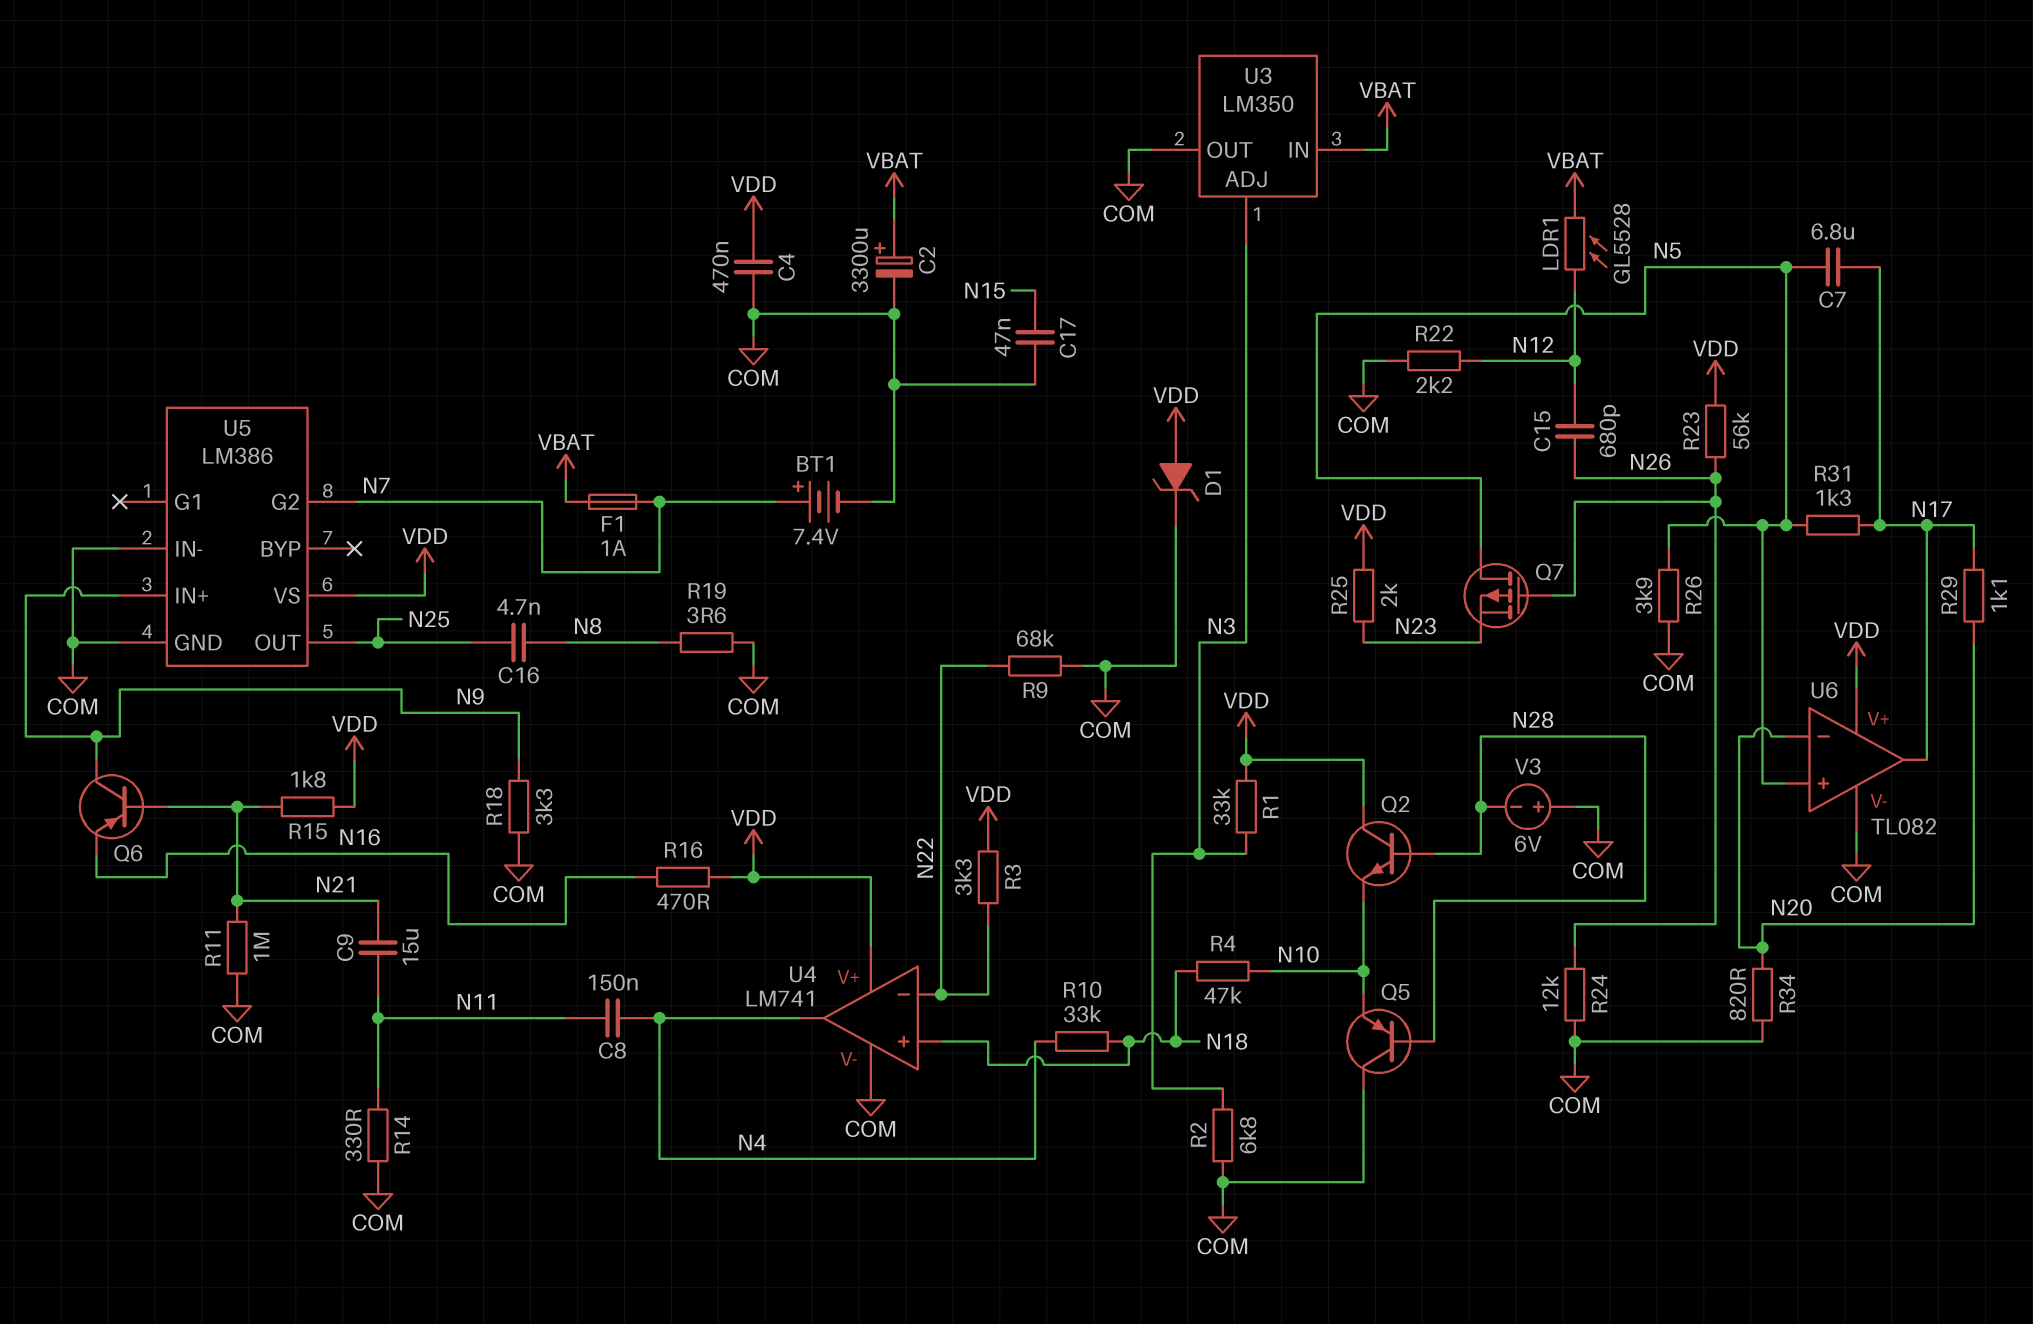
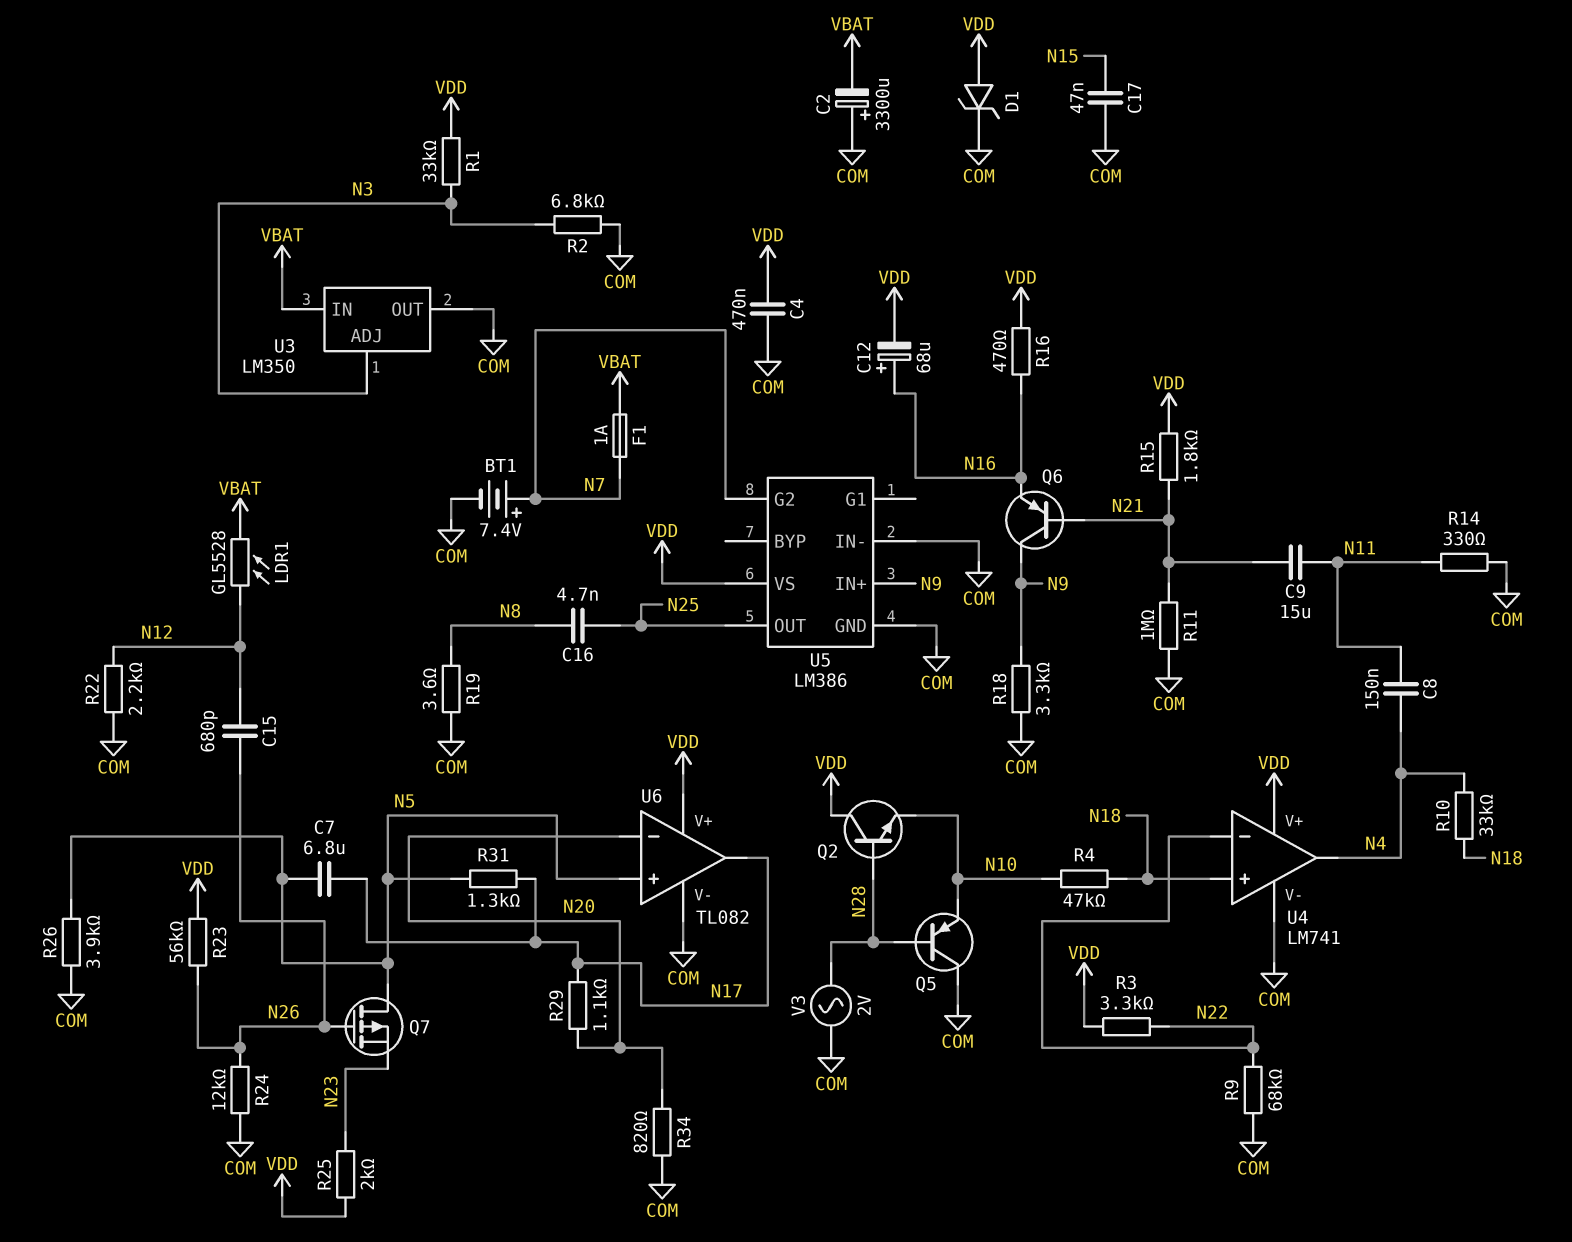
C2: 3300uF (plus VBAT, minus COM) -> 3300uF (plus COM, minus VBAT)
C12: none -> 68uF (plus N16, minus VDD)
V3: 6V (plus COM, minus N28) -> AC 2V (COM, N28)

